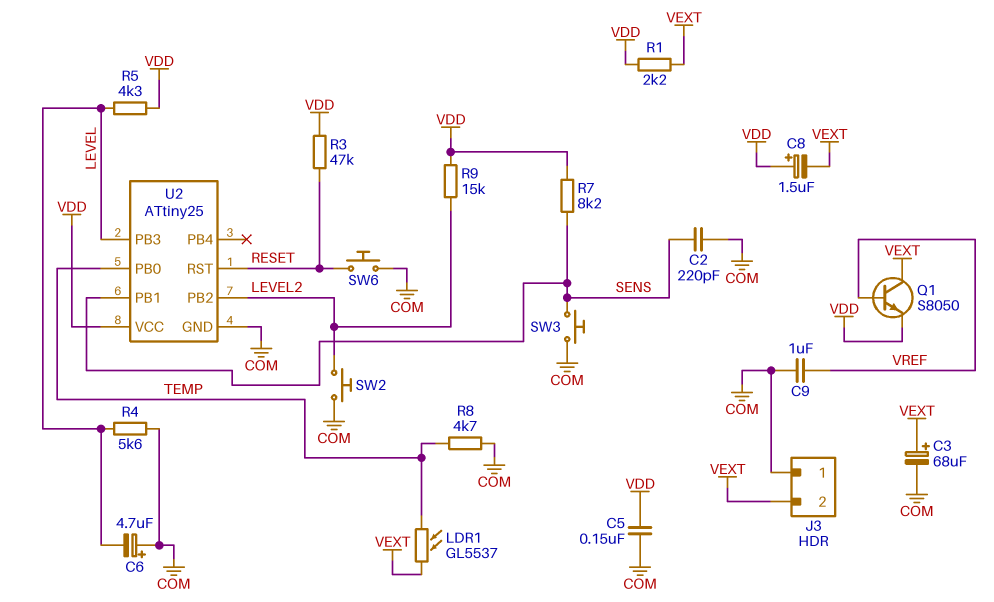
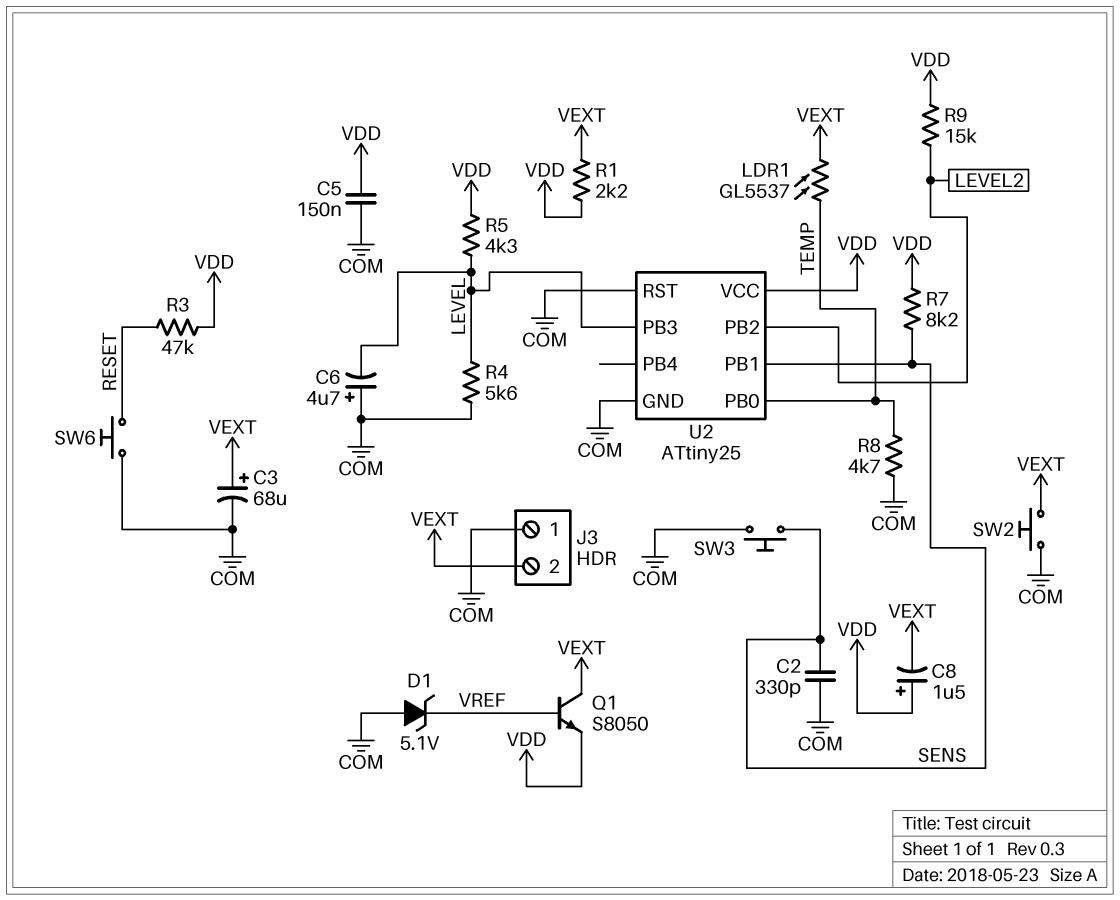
C2: 220pF (COM, SENS) -> 330pF (COM, SENS)
C9: 1uF (COM, VREF) -> none
D1: none -> zener 5.1V (A COM, K VREF)
SW2: button (COM, LEVEL2) -> button (COM, VEXT)
U2 pin RST: RESET -> COM

